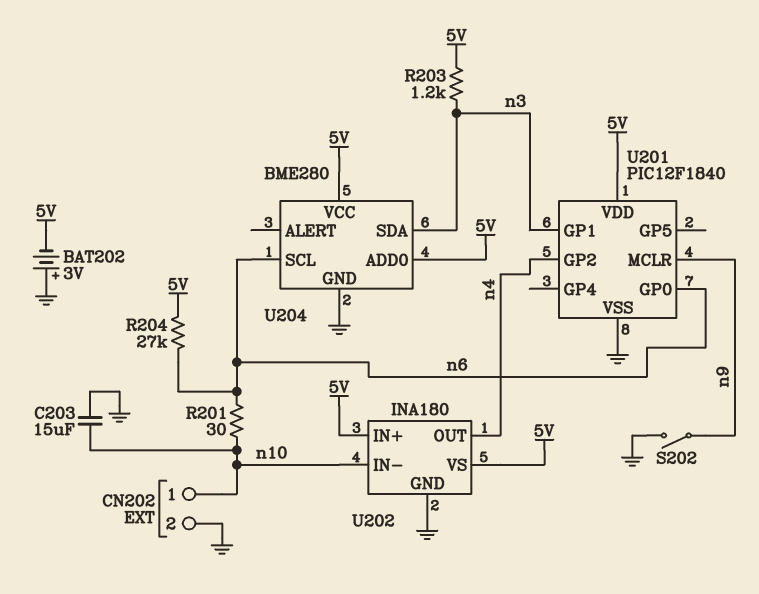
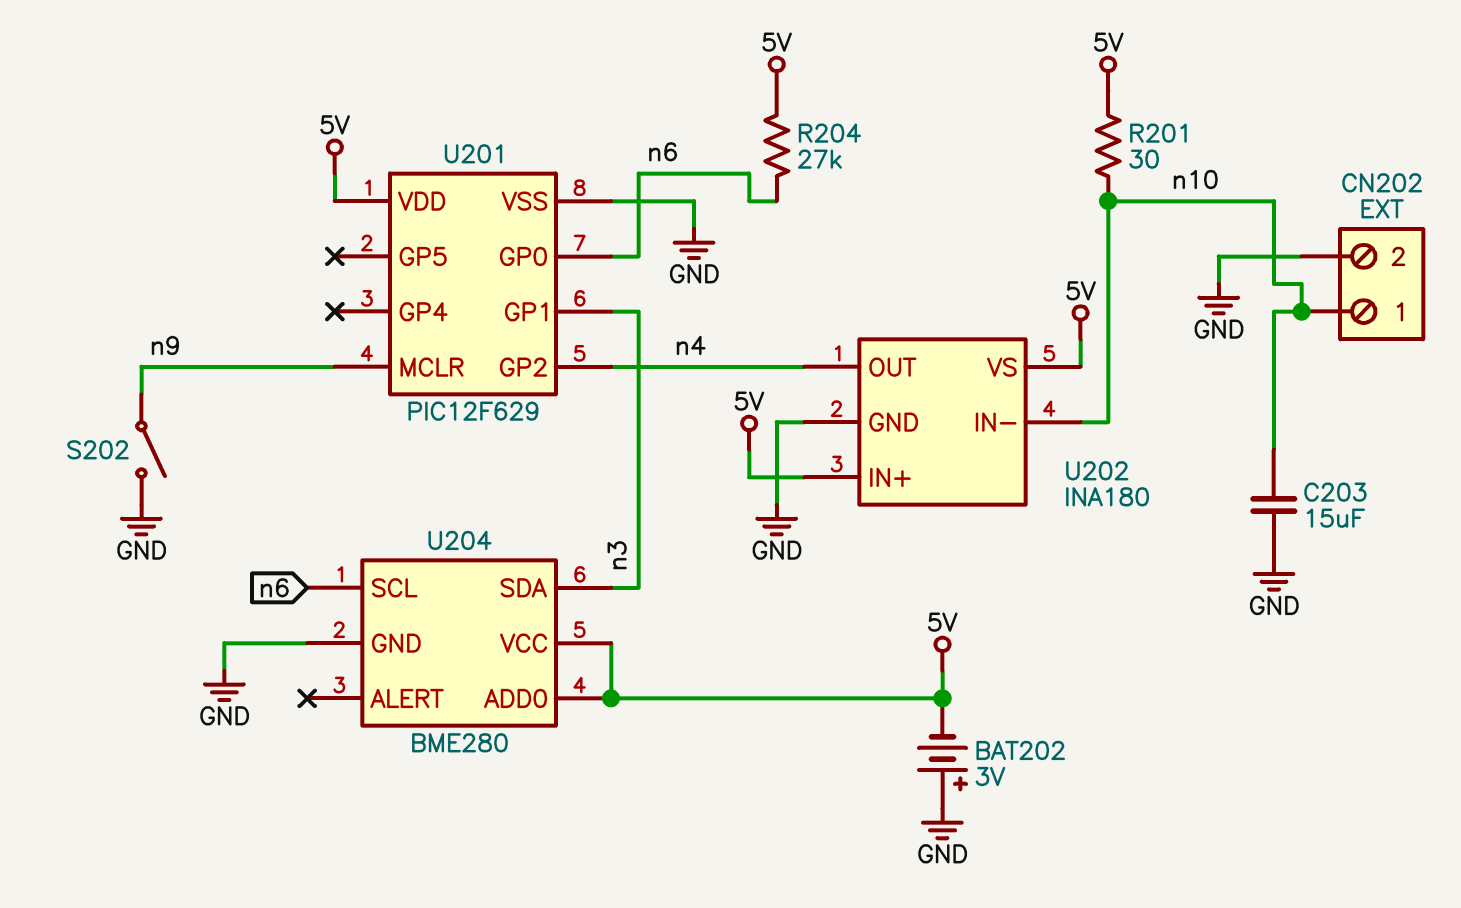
R201: 30 (n6, n10) -> 30 (5V, n10)
R203: 1.2k (5V, n3) -> none
U201: PIC12F1840 -> PIC12F629

